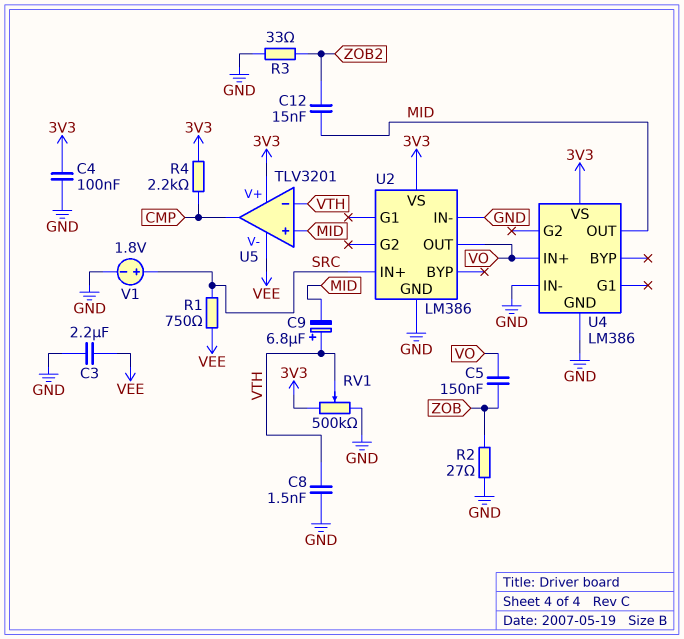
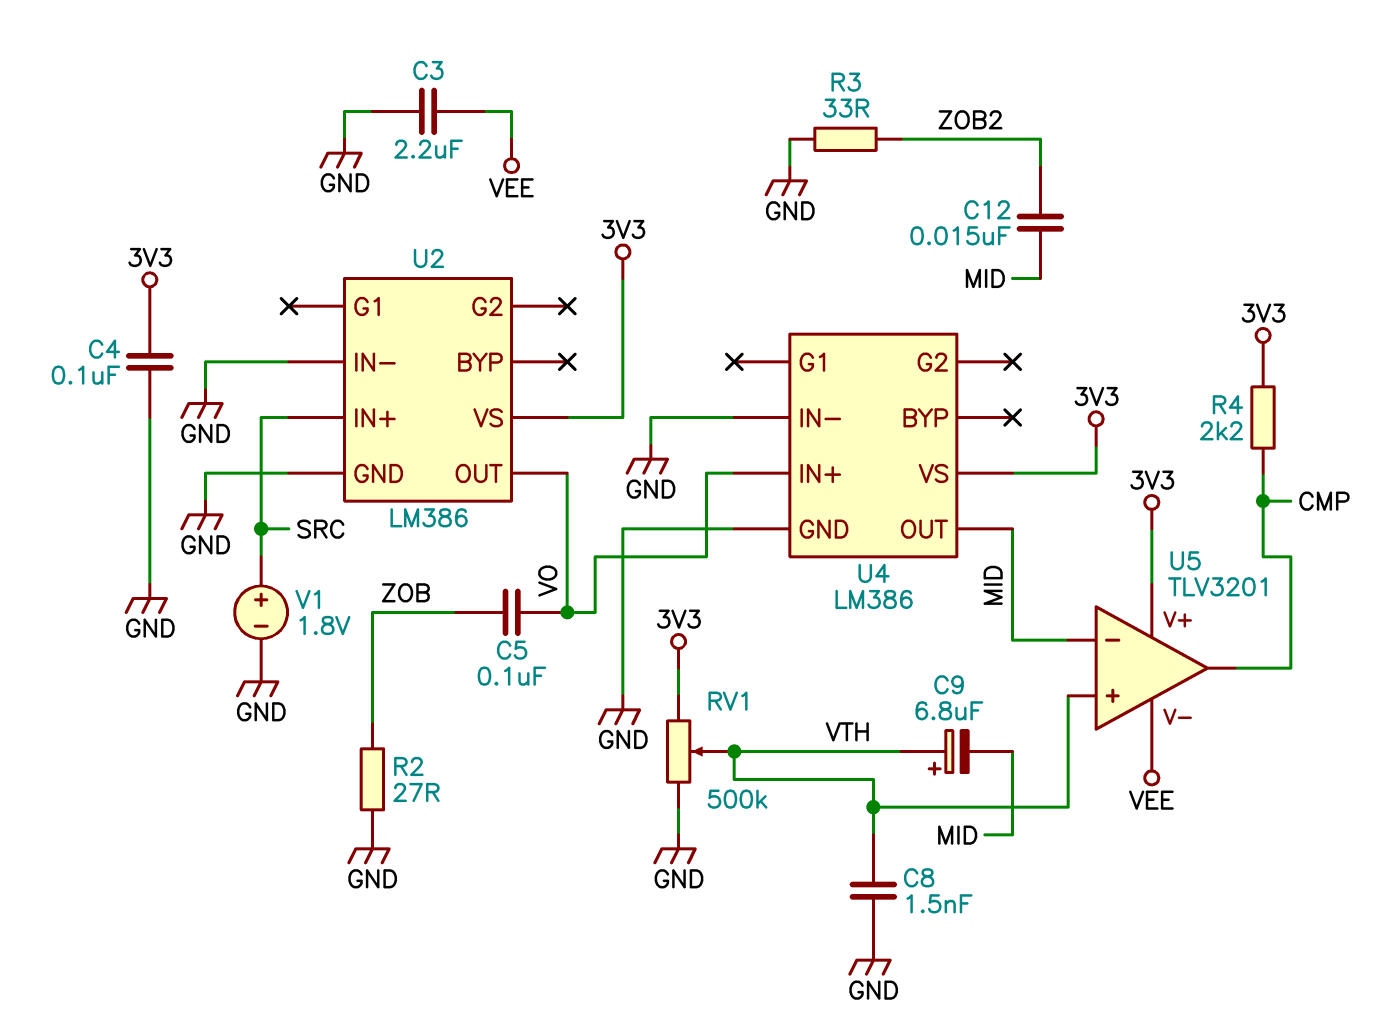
C5: 150nF (VO, ZOB) -> 100nF (VO, ZOB)
R1: 750 (SRC, VEE) -> none
U5 pin in+: MID -> VTH
U5 pin in-: VTH -> MID

